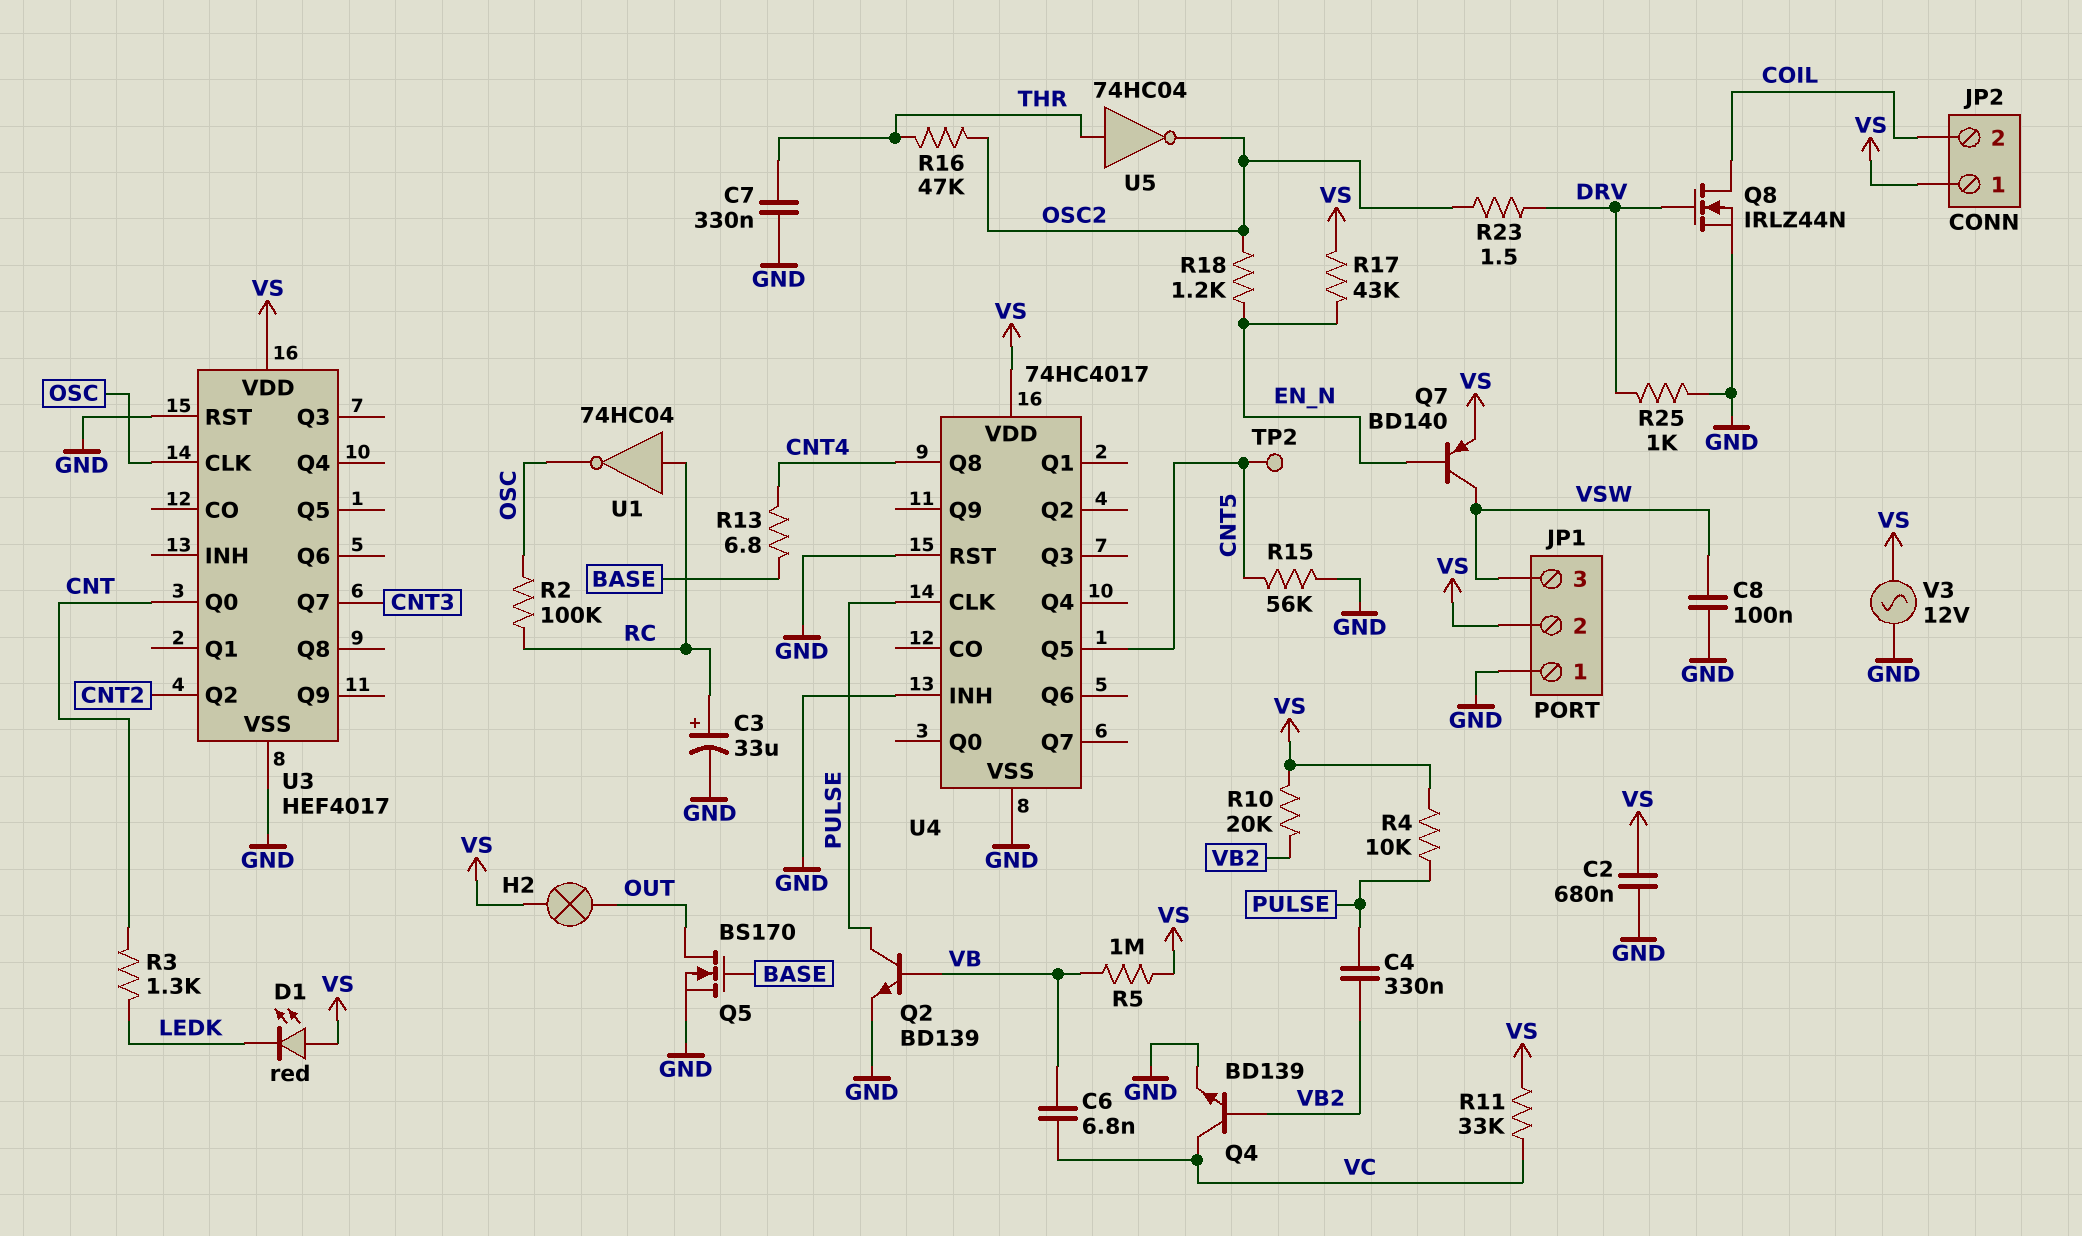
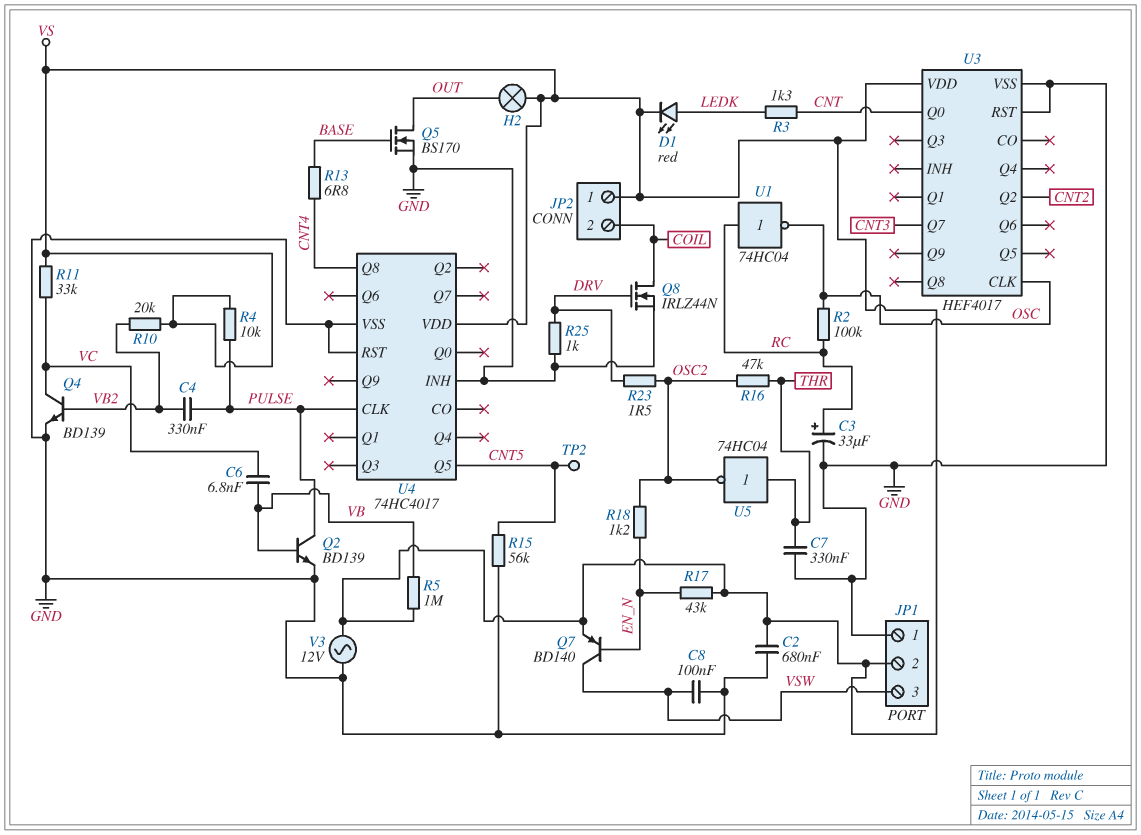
D1: LED red (A VS, K LEDK) -> LED red (A LEDK, K VS)

